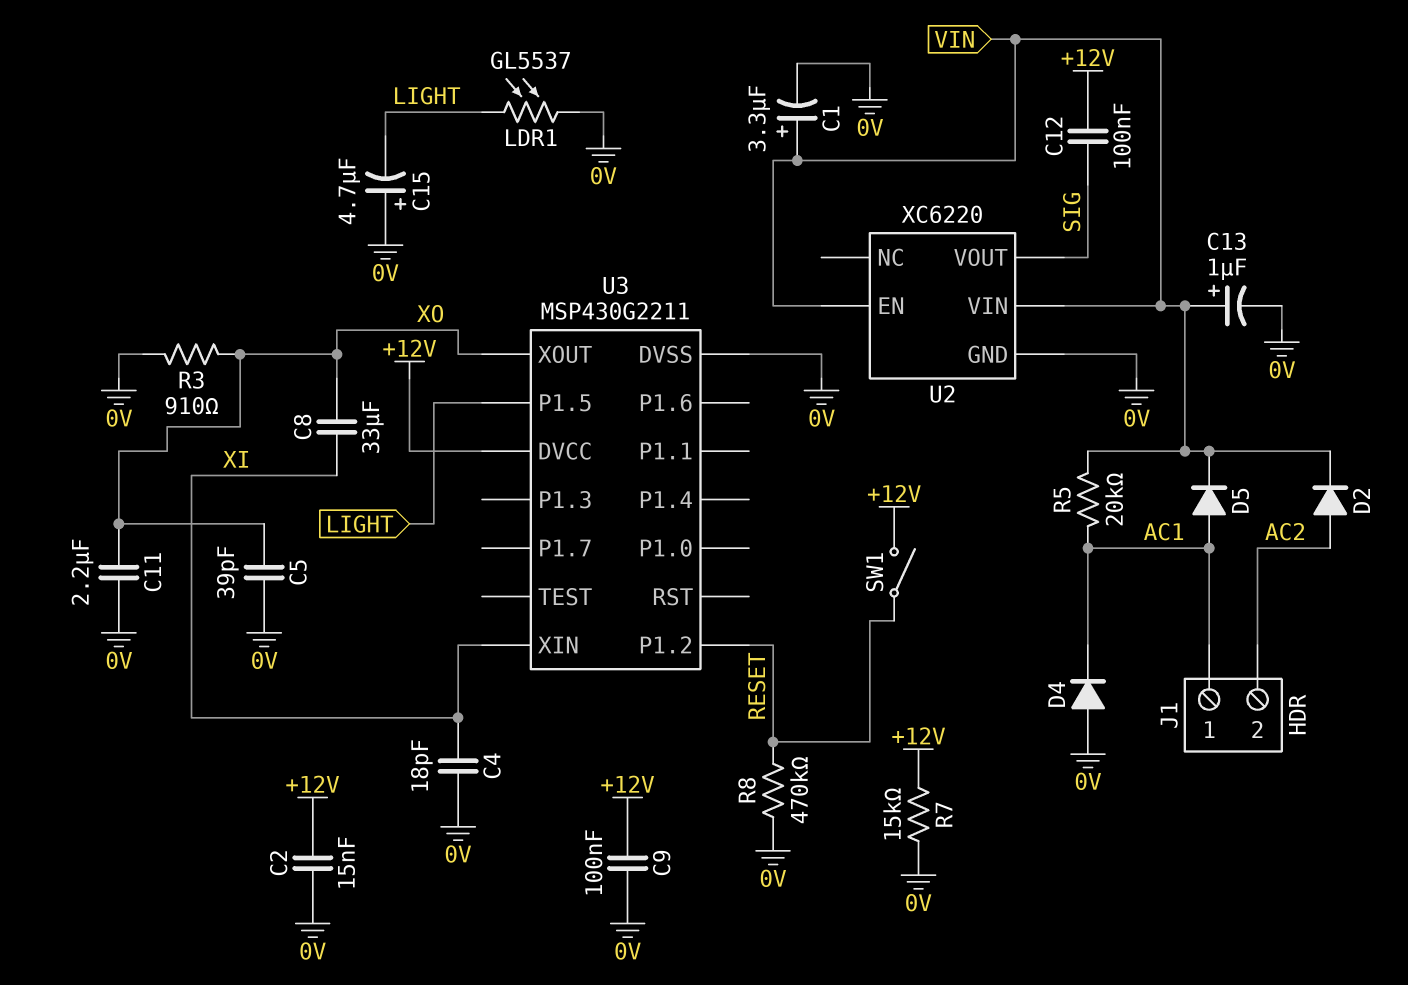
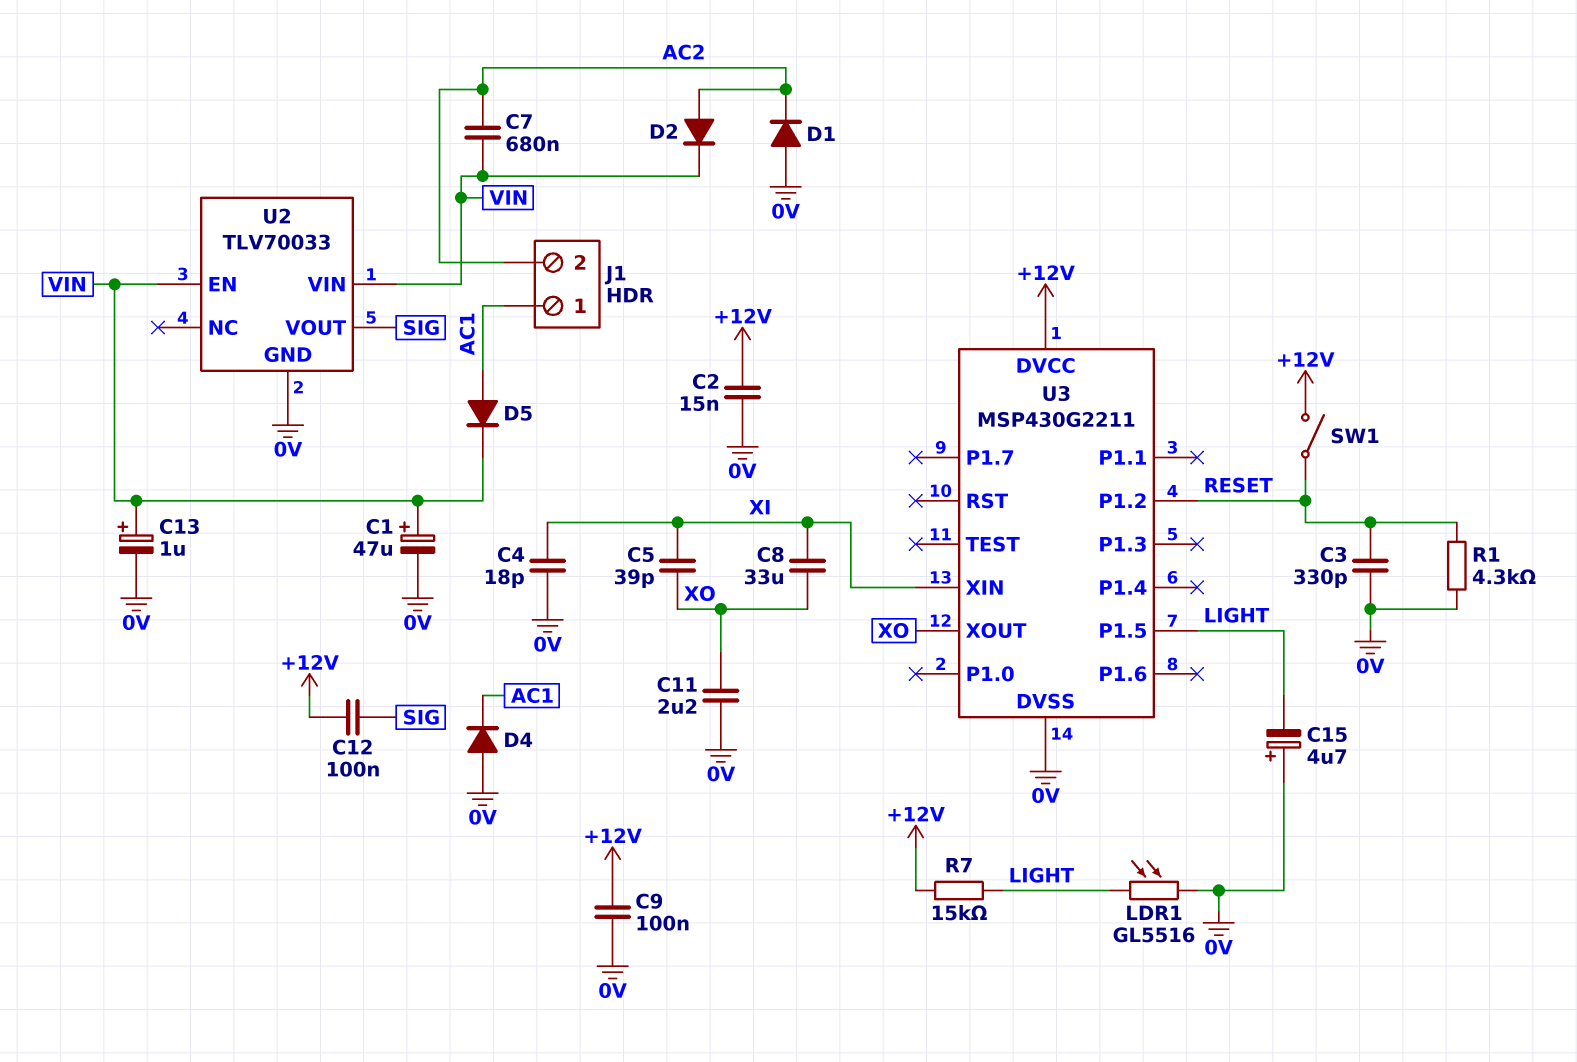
C1: 3.3uF (plus VIN, minus 0V) -> 47uF (plus VIN, minus 0V)
C3: none -> 330pF (0V, RESET)
C5: 39pF (0V, XO) -> 39pF (XI, XO)
C7: none -> 680nF (AC2, VIN)
D1: none -> diode (A 0V, K AC2)
LDR1: GL5537 (0V, LIGHT) -> GL5516 (0V, LIGHT)
R1: none -> 4.3k (0V, RESET)
R3: 910 (0V, XO) -> none
R5: 20k (AC1, VIN) -> none
R7: 15k (+12V, 0V) -> 15k (+12V, LIGHT)
R8: 470k (0V, RESET) -> none
U2: XC6220 -> TLV70033

